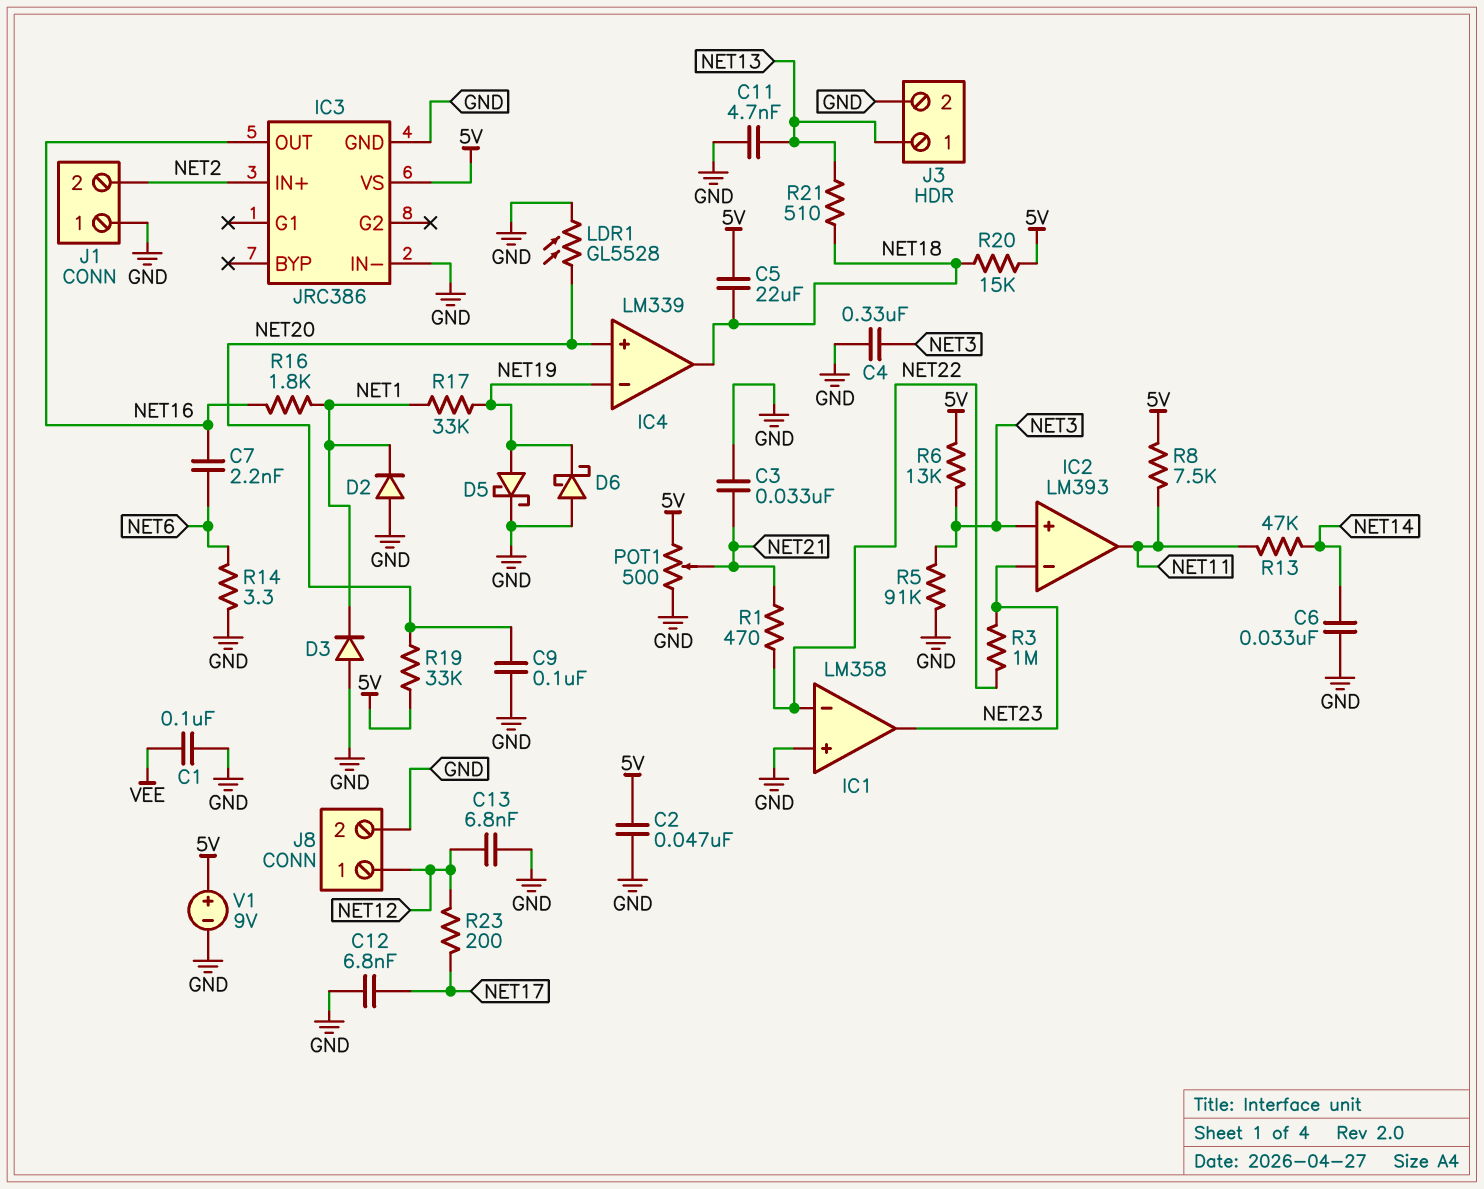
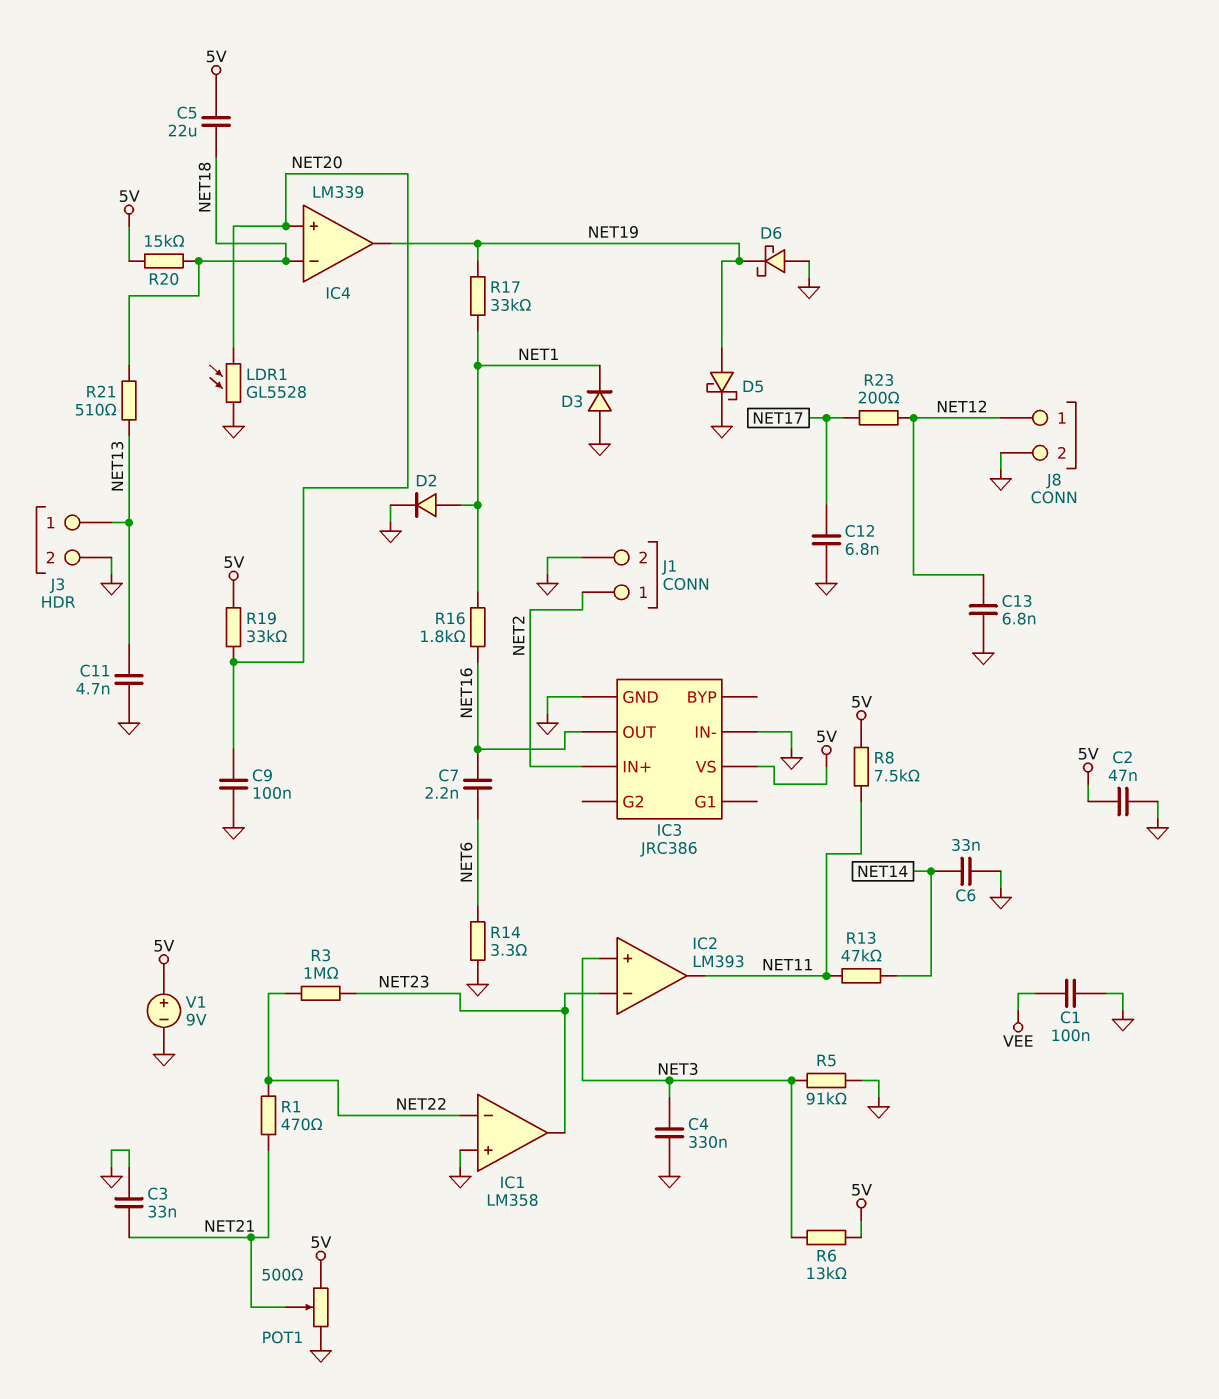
D2: diode (A GND, K NET1) -> diode (A NET1, K GND)
IC4 pin in-: NET19 -> NET18
IC4 pin out: NET18 -> NET19
J1 pin 1: GND -> NET2
J1 pin 2: NET2 -> GND

